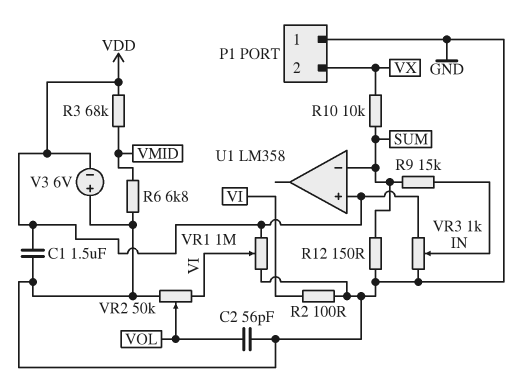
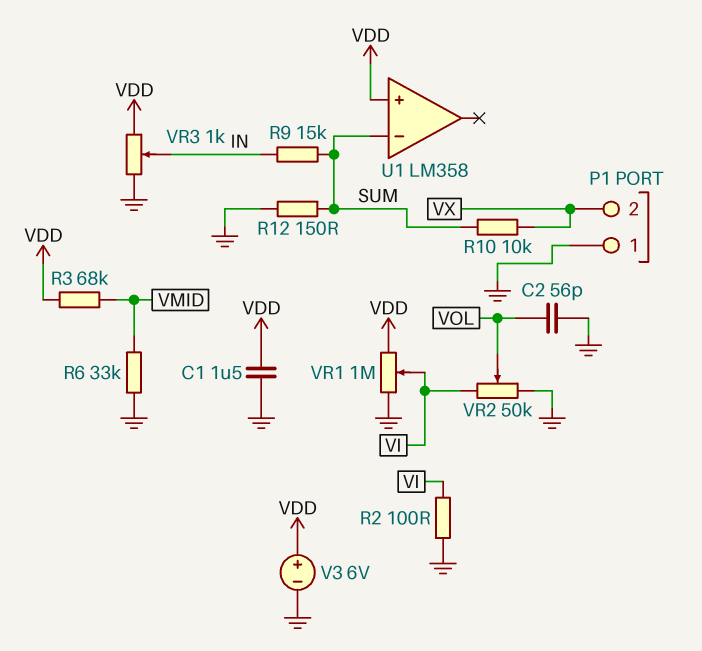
R6: 6.8k (GND, VMID) -> 33k (GND, VMID)
V3: 6V (plus GND, minus VDD) -> 6V (plus VDD, minus GND)

